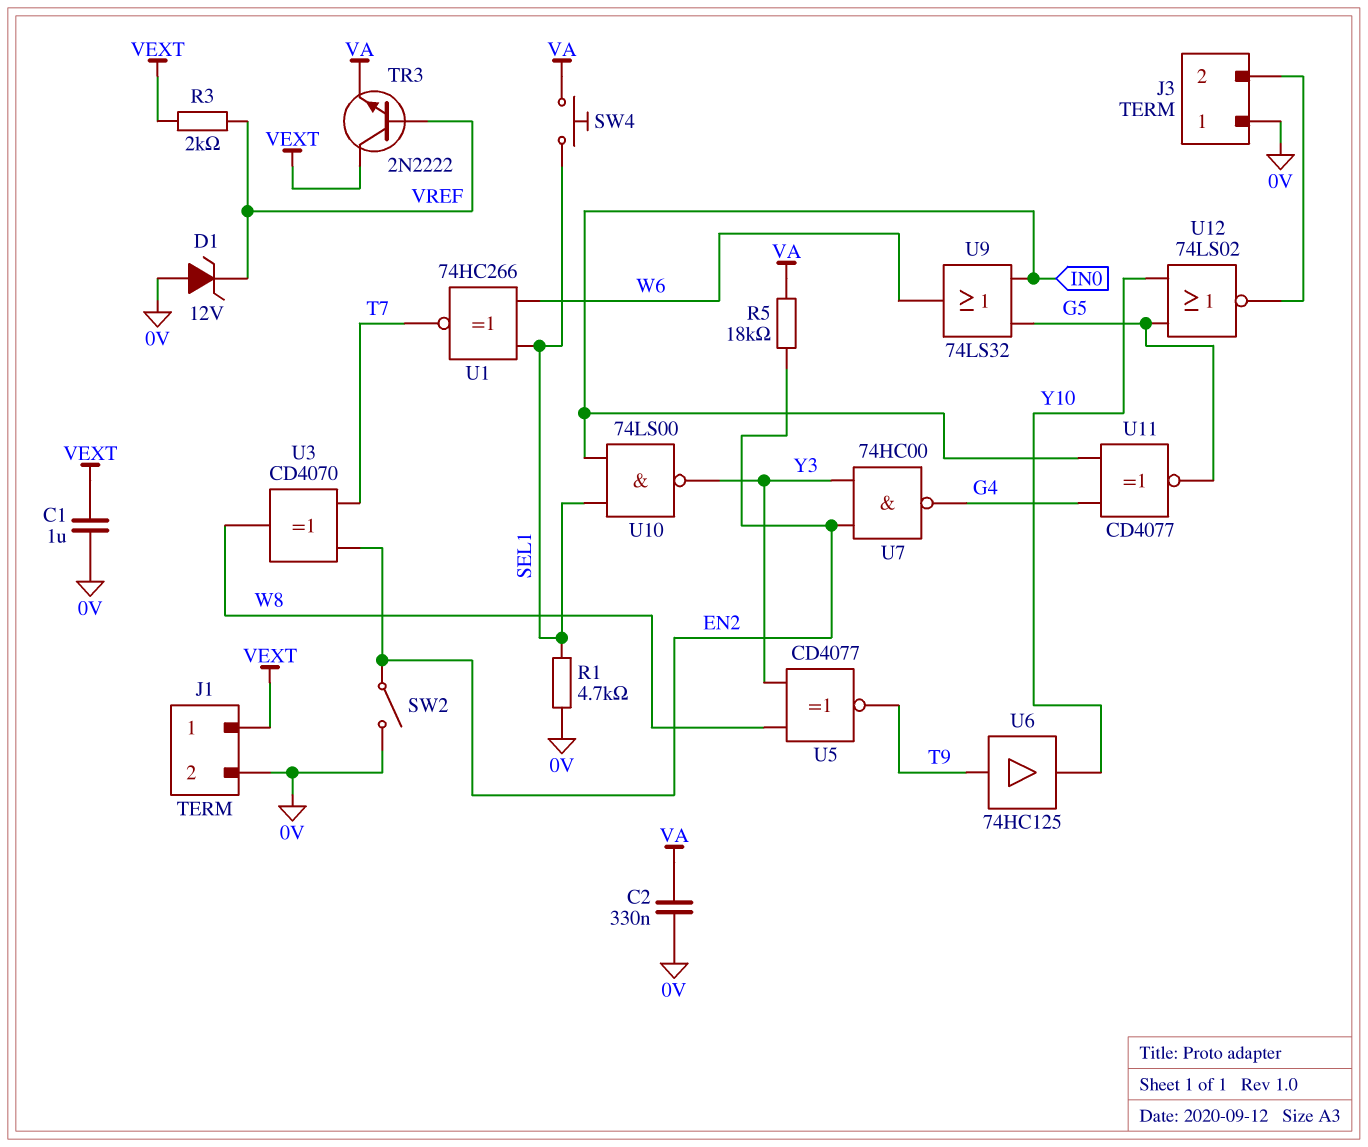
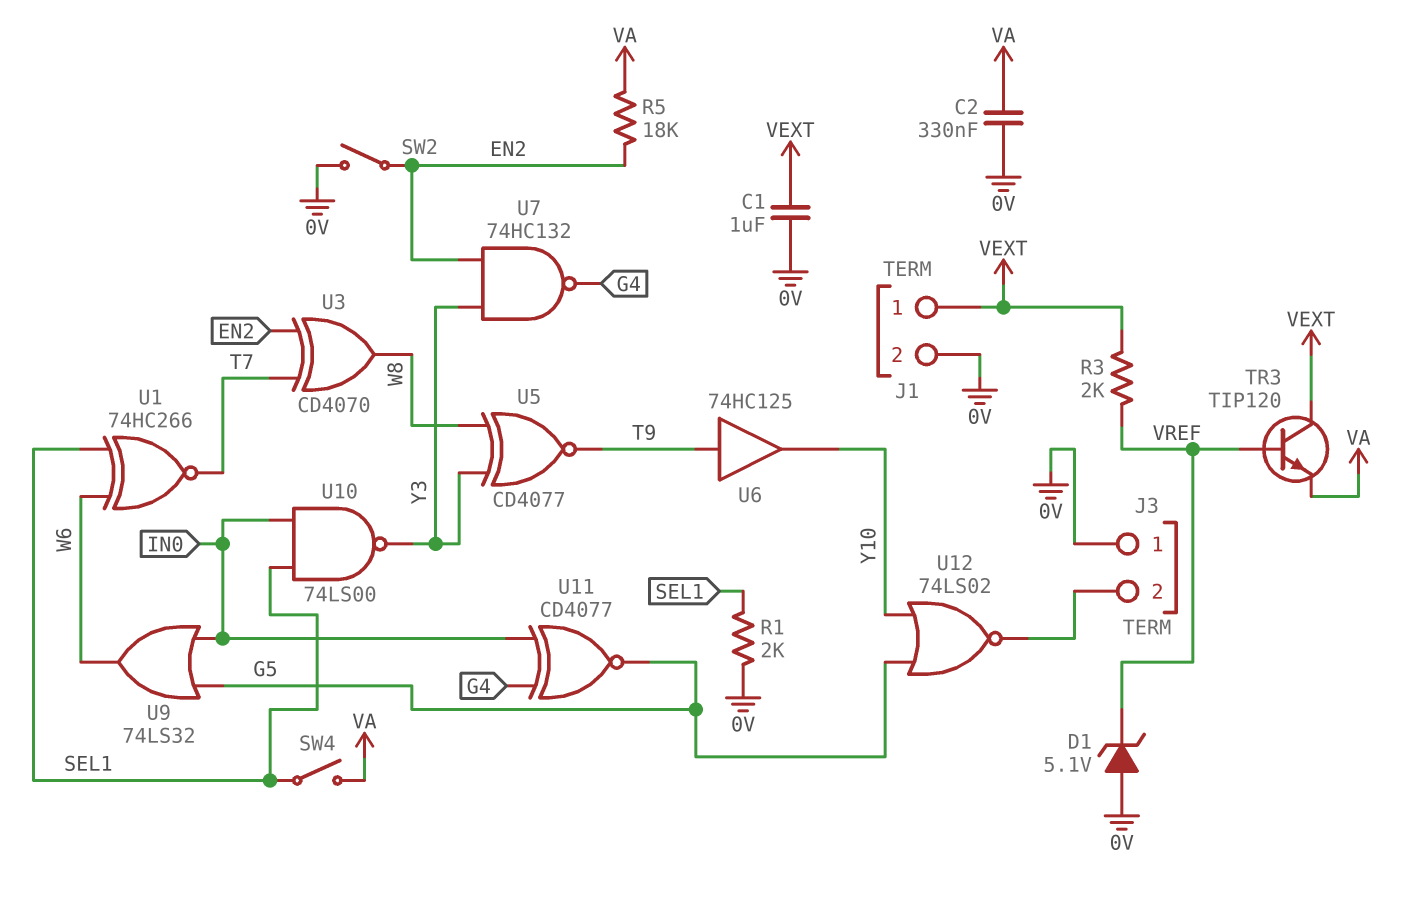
D1: zener 12V (A 0V, K VREF) -> zener 5.1V (A 0V, K VREF)
R1: 4.7k (0V, SEL1) -> 2k (0V, SEL1)
SW4: button (SEL1, VA) -> switch (SEL1, VA)
TR3: NPN 2N2222 (B VREF, C VEXT, E VA) -> NPN TIP120 (B VREF, C VEXT, E VA)
U7: NAND 74HC00 (in EN2, in Y3, out G4) -> NAND 74HC132 (in EN2, in Y3, out G4)

